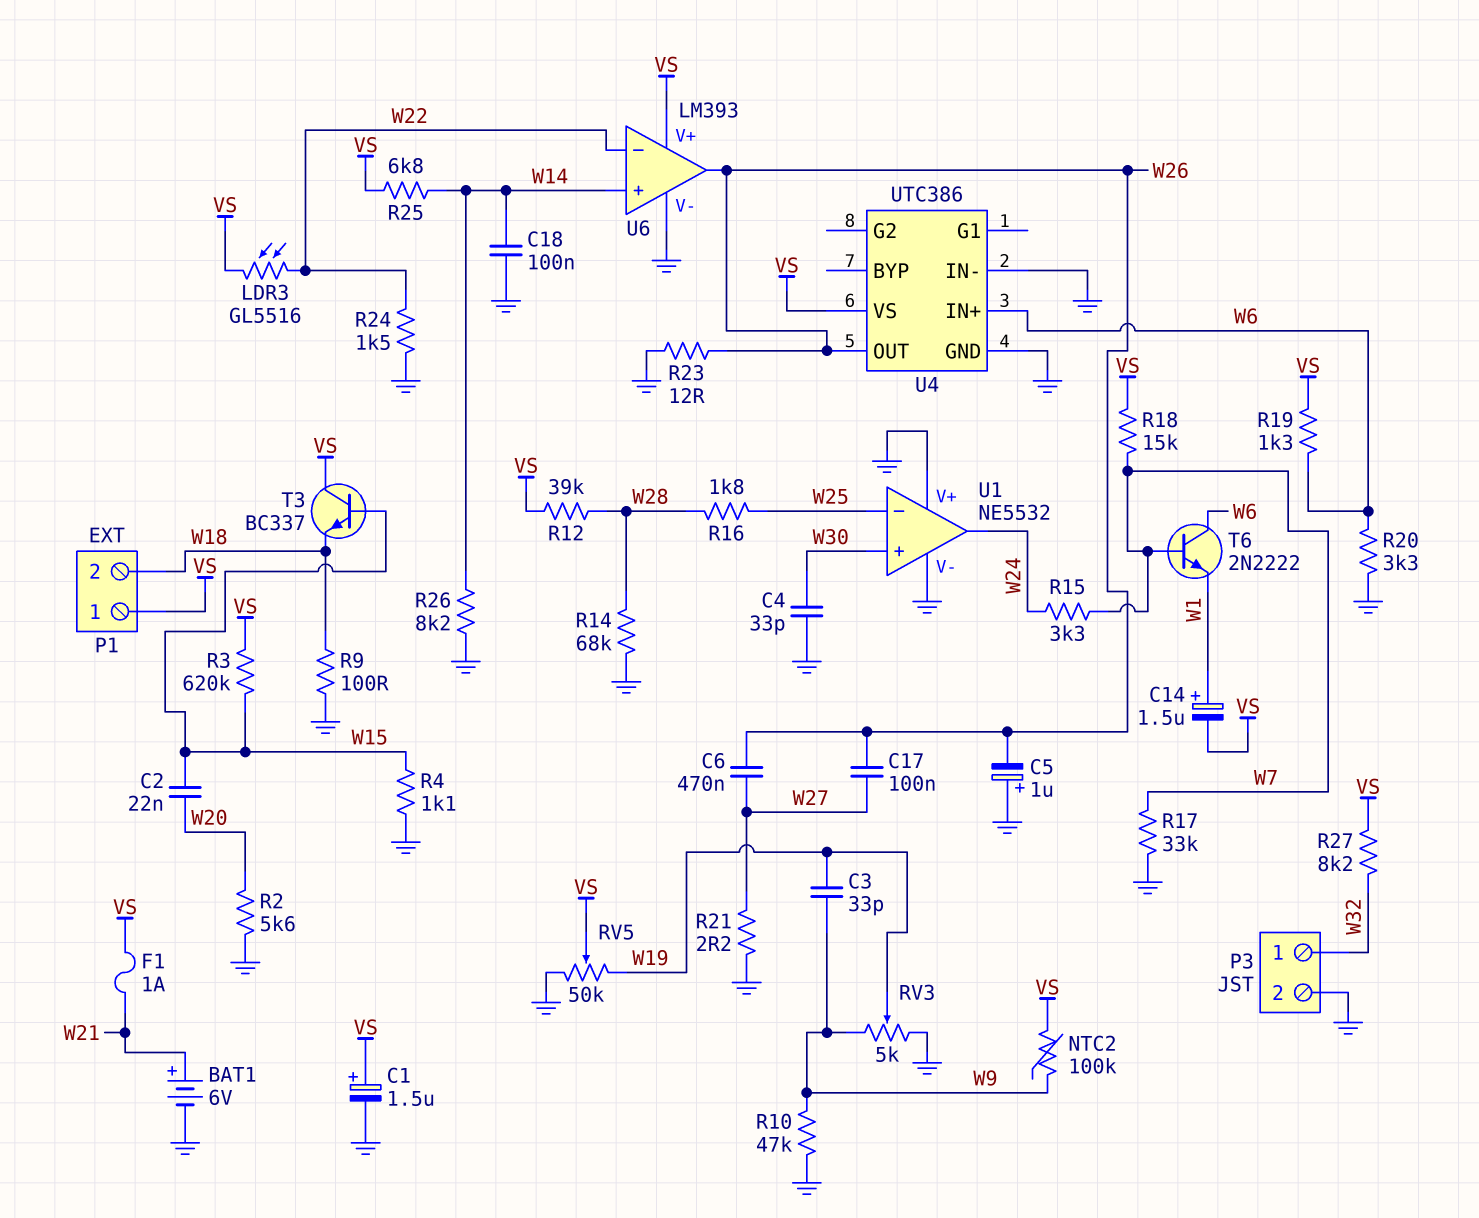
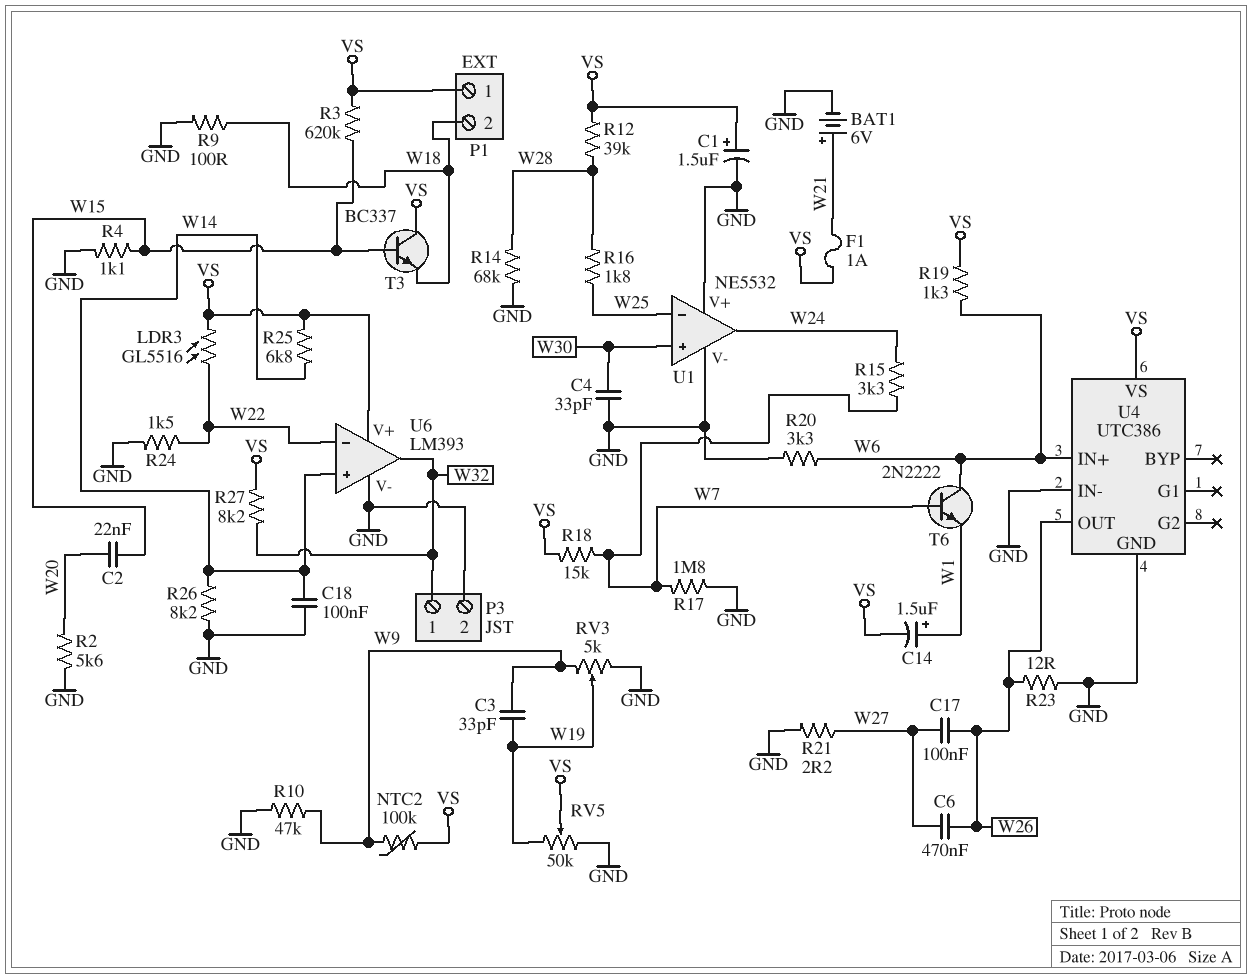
C5: 1uF (plus GND, minus W26) -> none
R17: 33k (GND, W7) -> 1.8M (GND, W7)
U6 pin out: W26 -> W32

